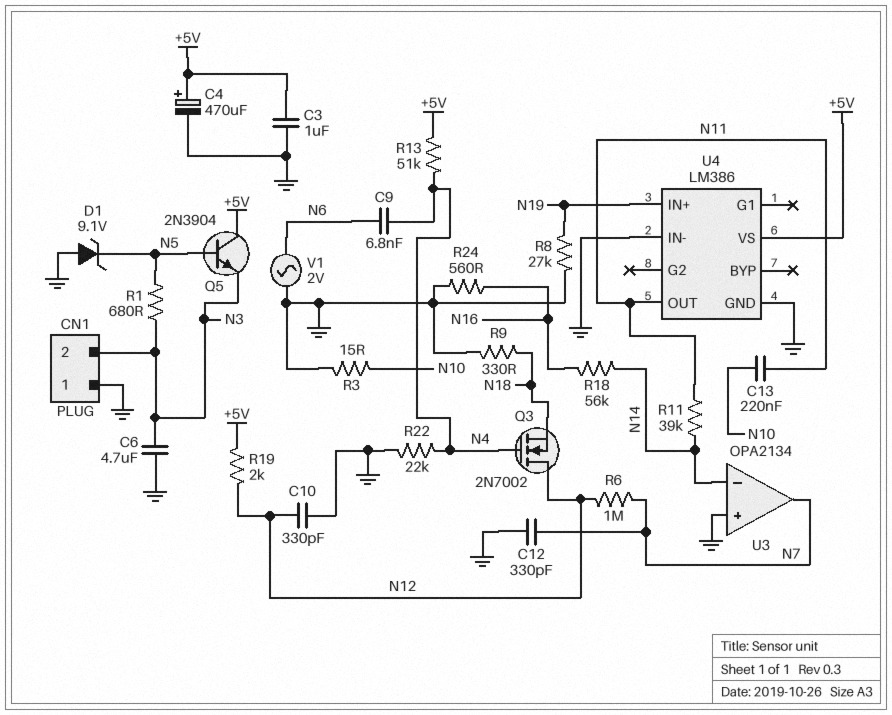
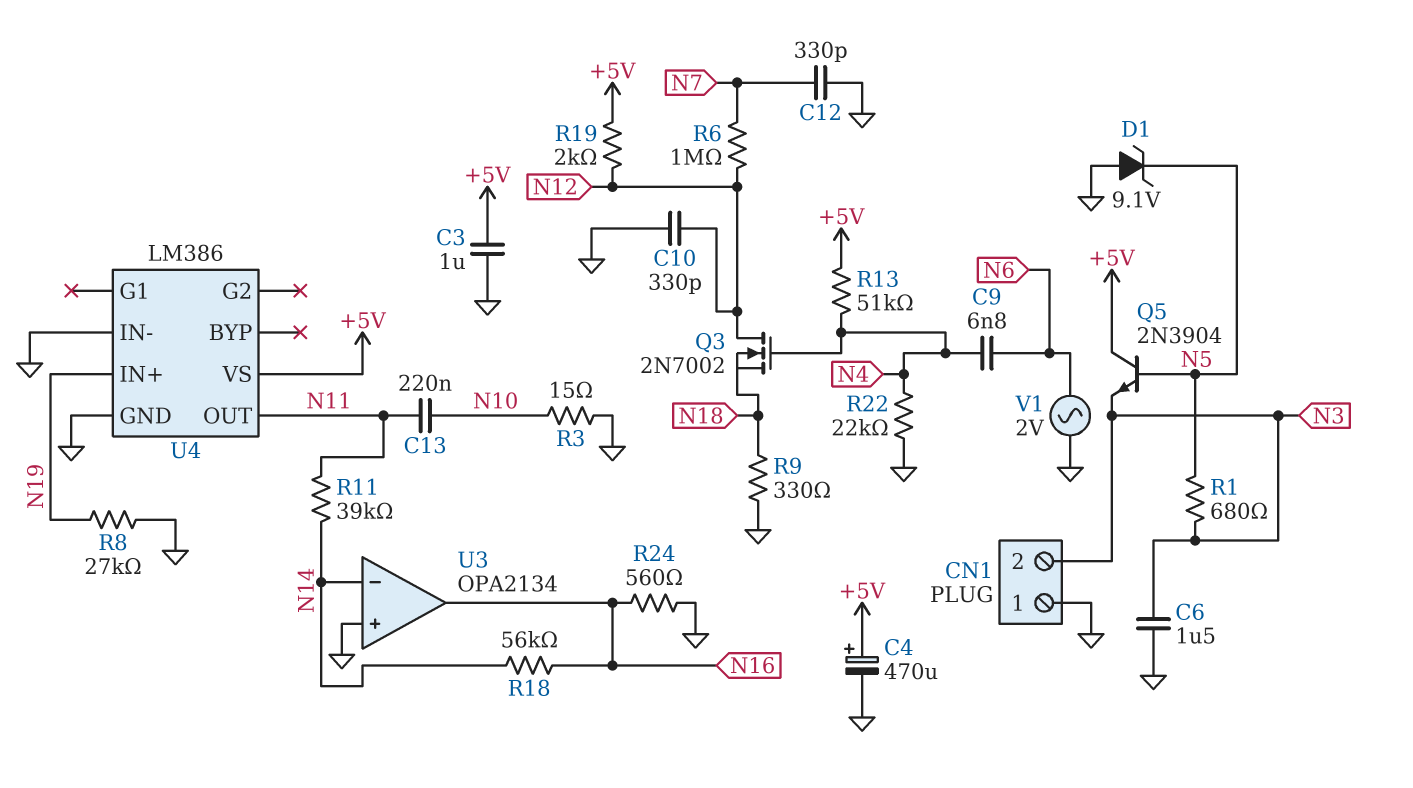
C6: 4.7uF (GND, N3) -> 1.5uF (GND, N3)
U3 pin out: N7 -> N16

